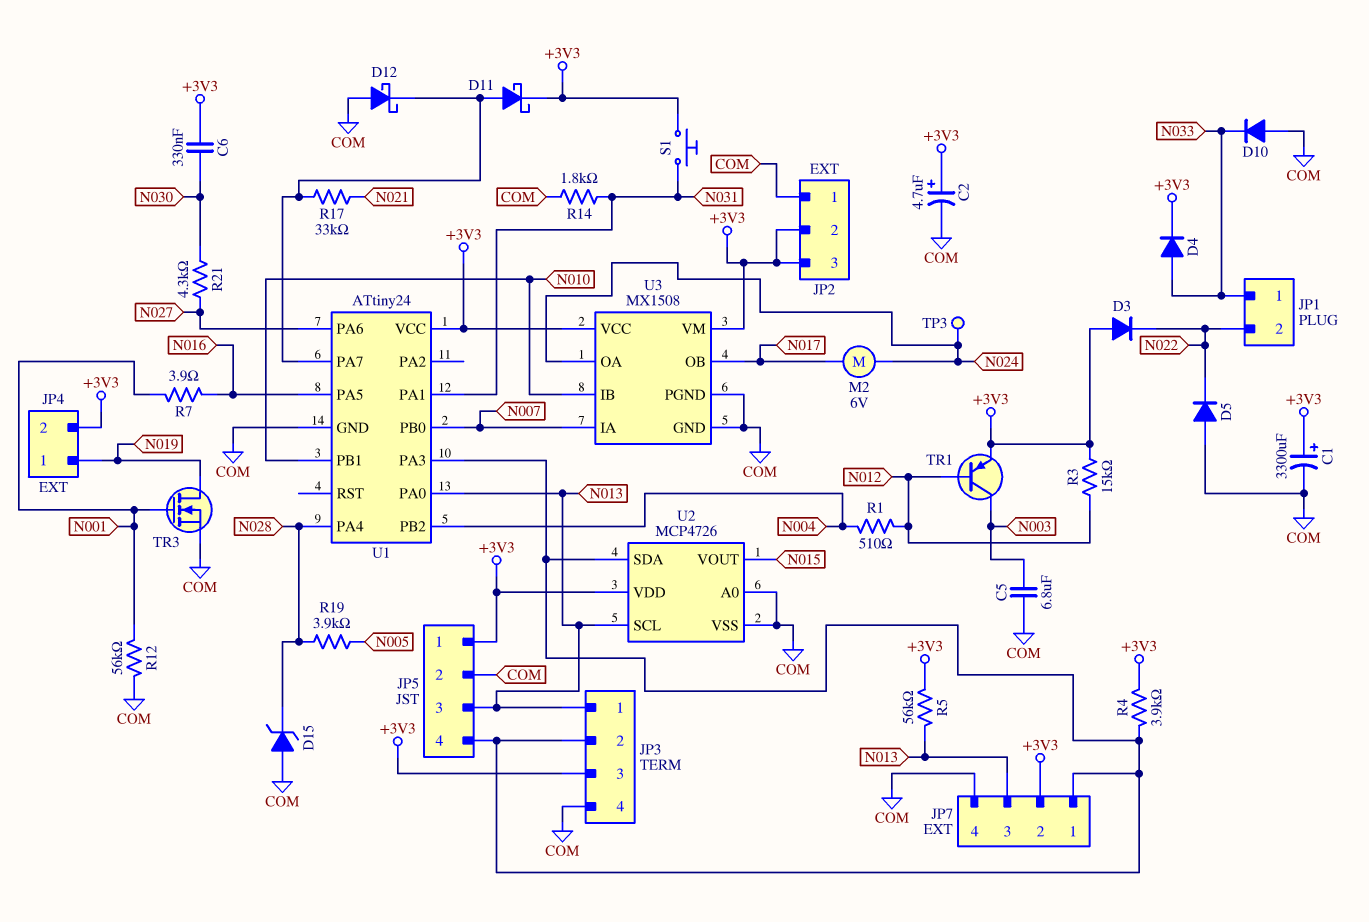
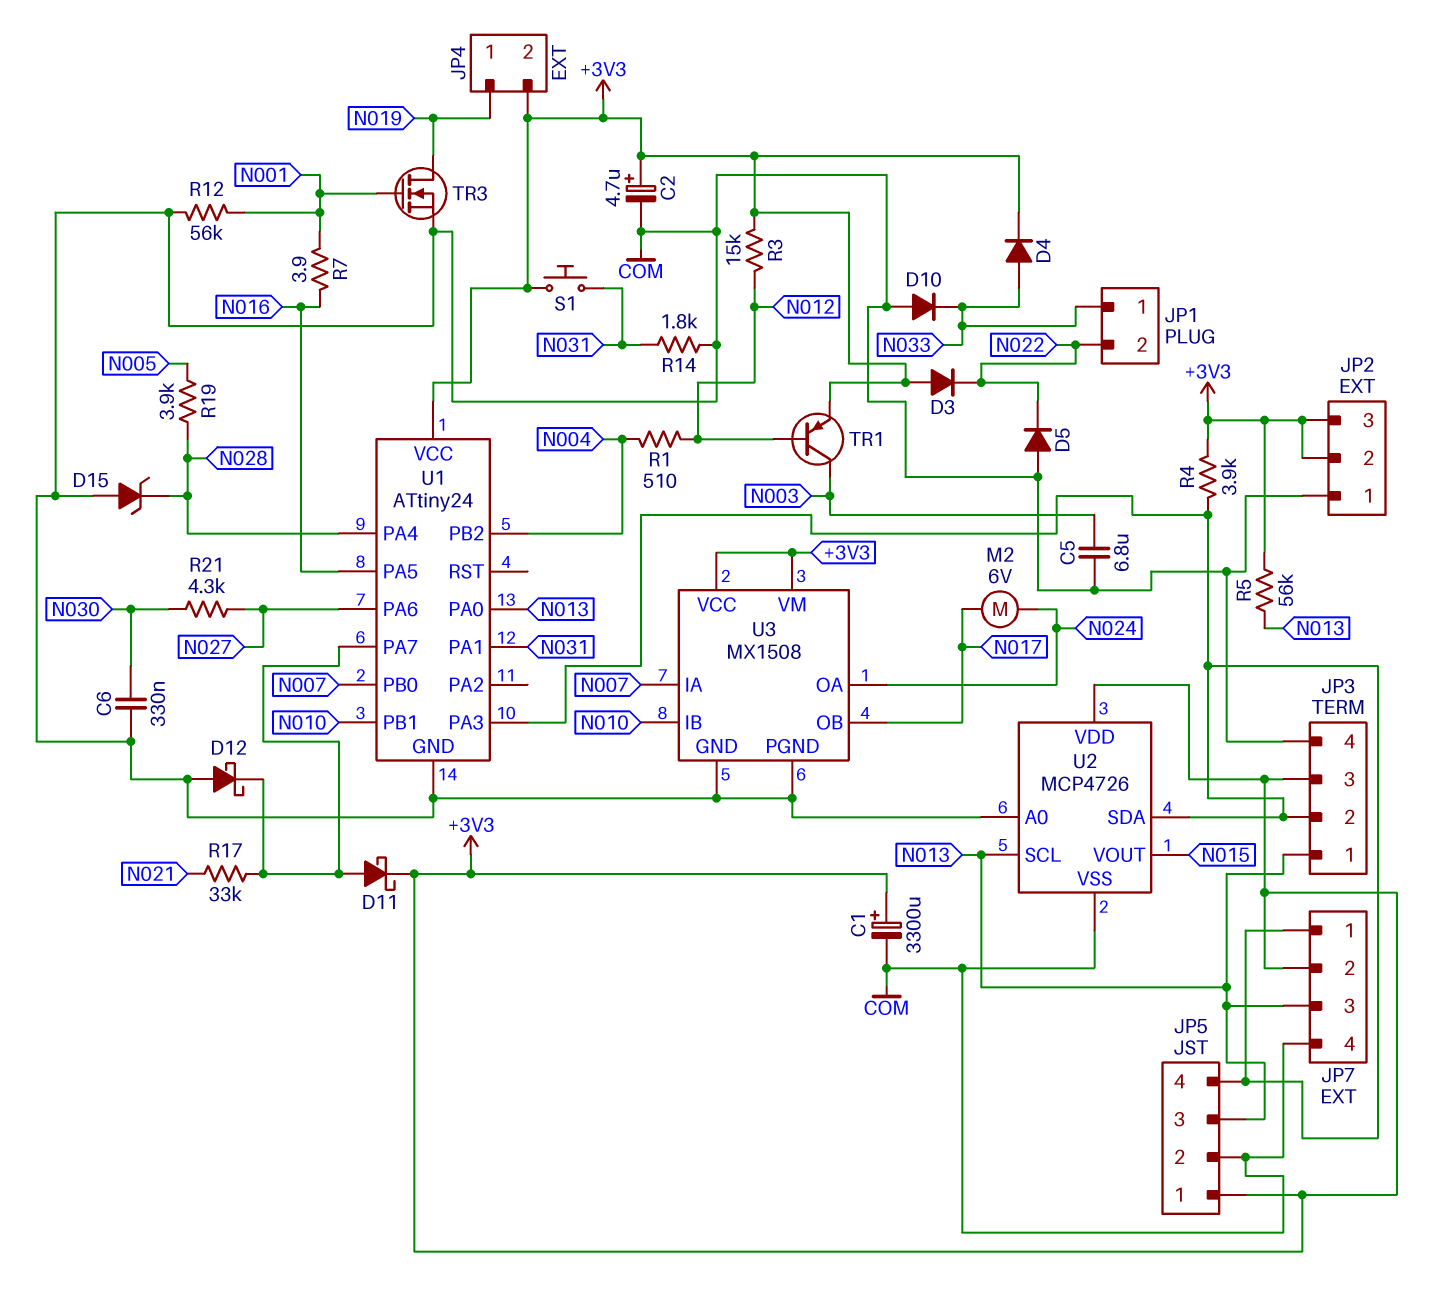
C6: 330nF (+3V3, N030) -> 330nF (COM, N030)
TP3: test point (N024) -> none

